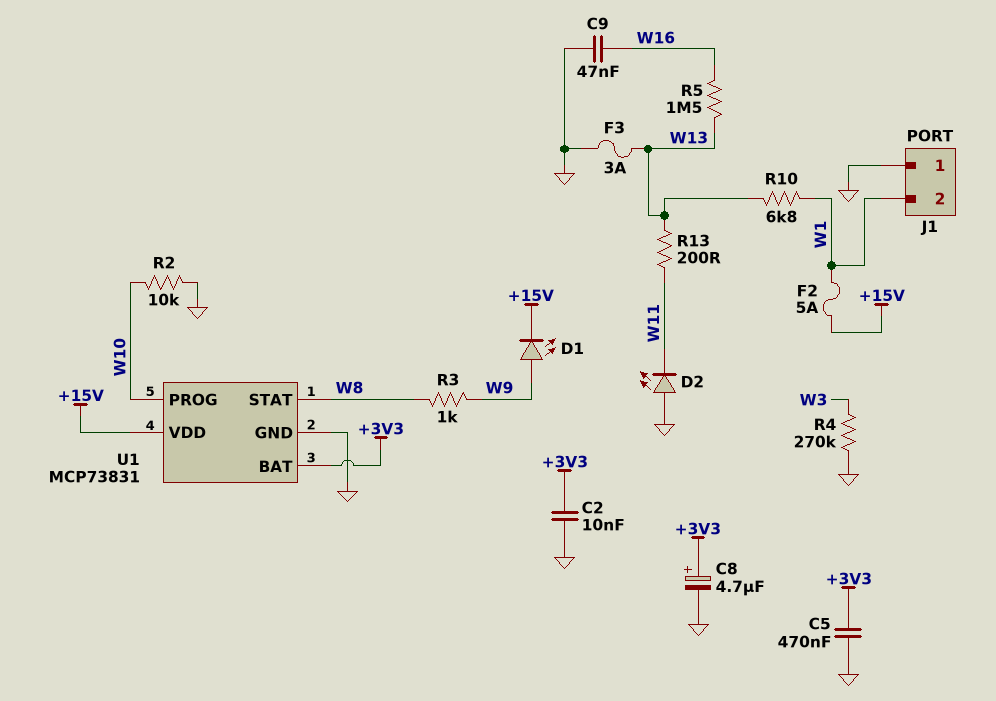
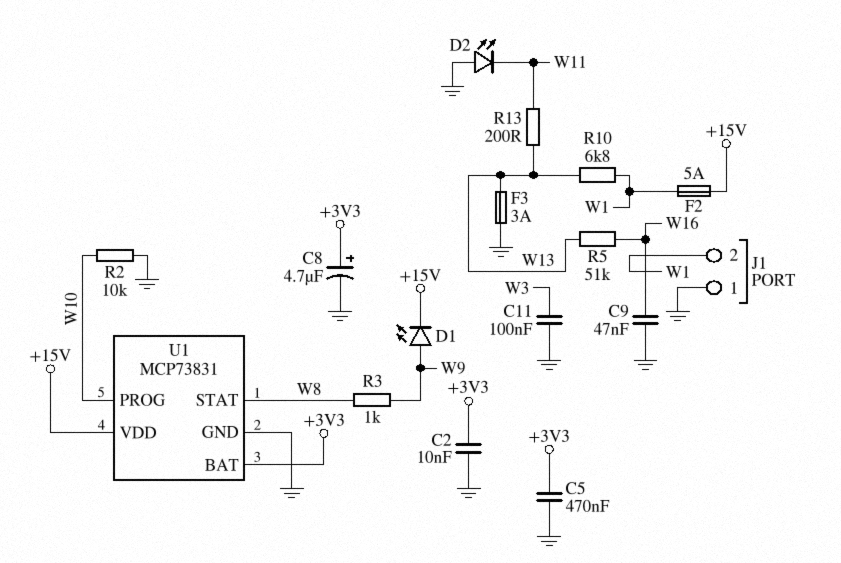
C11: none -> 100nF (GND, W3)
R4: 270k (GND, W3) -> none
R5: 1.5M (W13, W16) -> 51k (W13, W16)

